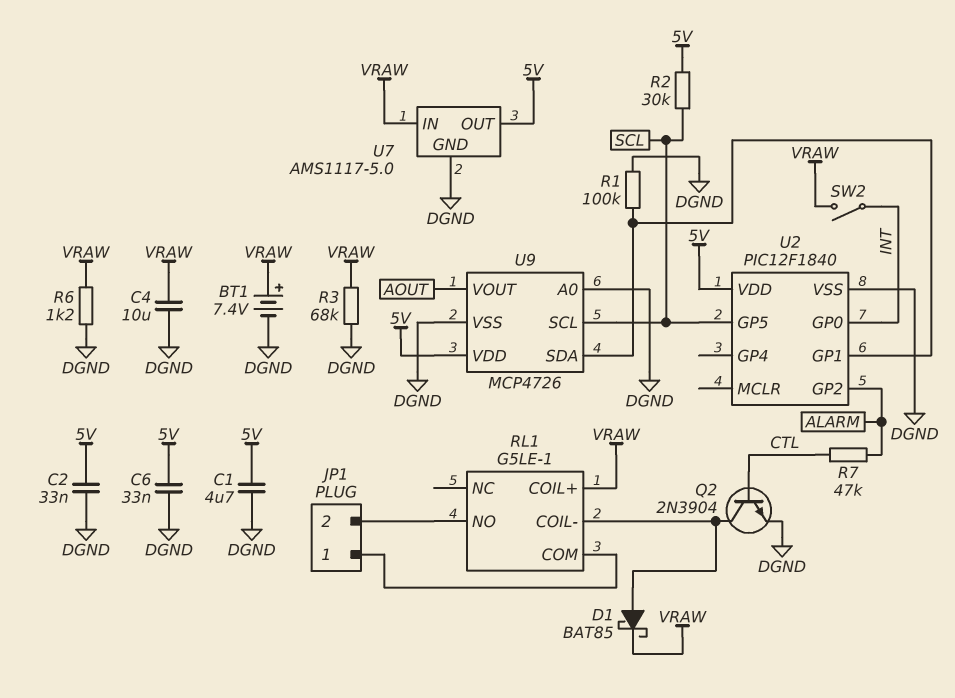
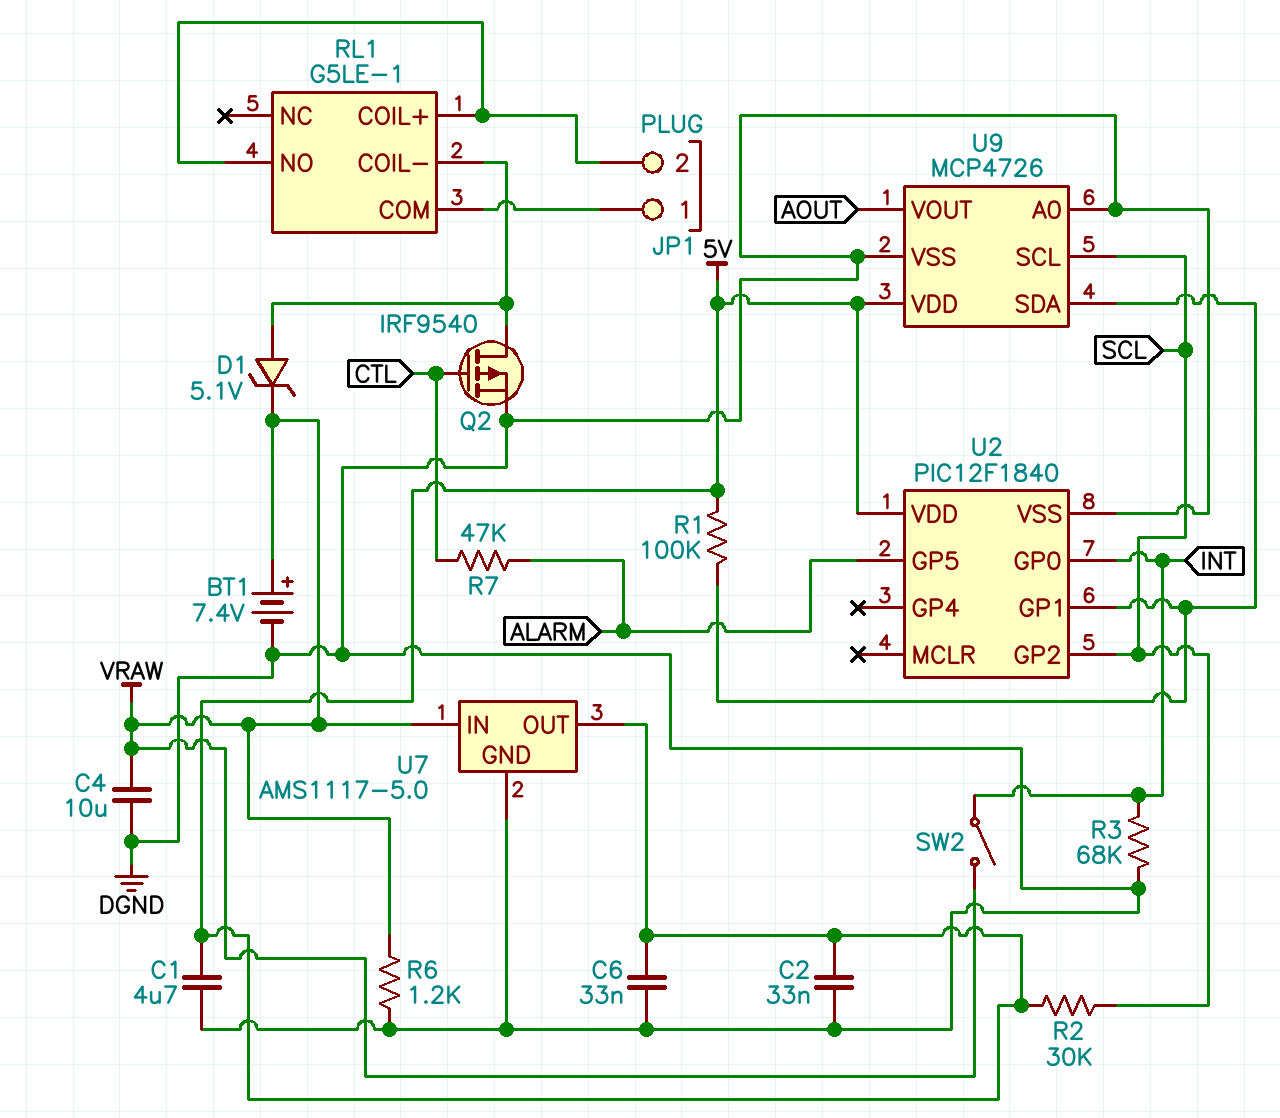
D1: schottky BAT85 (A RL1/COIL-, K VRAW) -> zener 5.1V (A RL1/COIL-, K VRAW)
Q2: NPN 2N3904 (B CTL, C RL1/COIL-, E DGND) -> PMOS IRF9540 (G CTL, D RL1/COIL-, S DGND)
R1: 100k (DGND, U2/GP1) -> 100k (5V, U2/GP1)
R3: 68k (DGND, VRAW) -> 68k (DGND, INT)
RL1 pin COIL+: VRAW -> JP1/2
U2 pin GP2: ALARM -> SCL
U2 pin GP5: SCL -> ALARM

